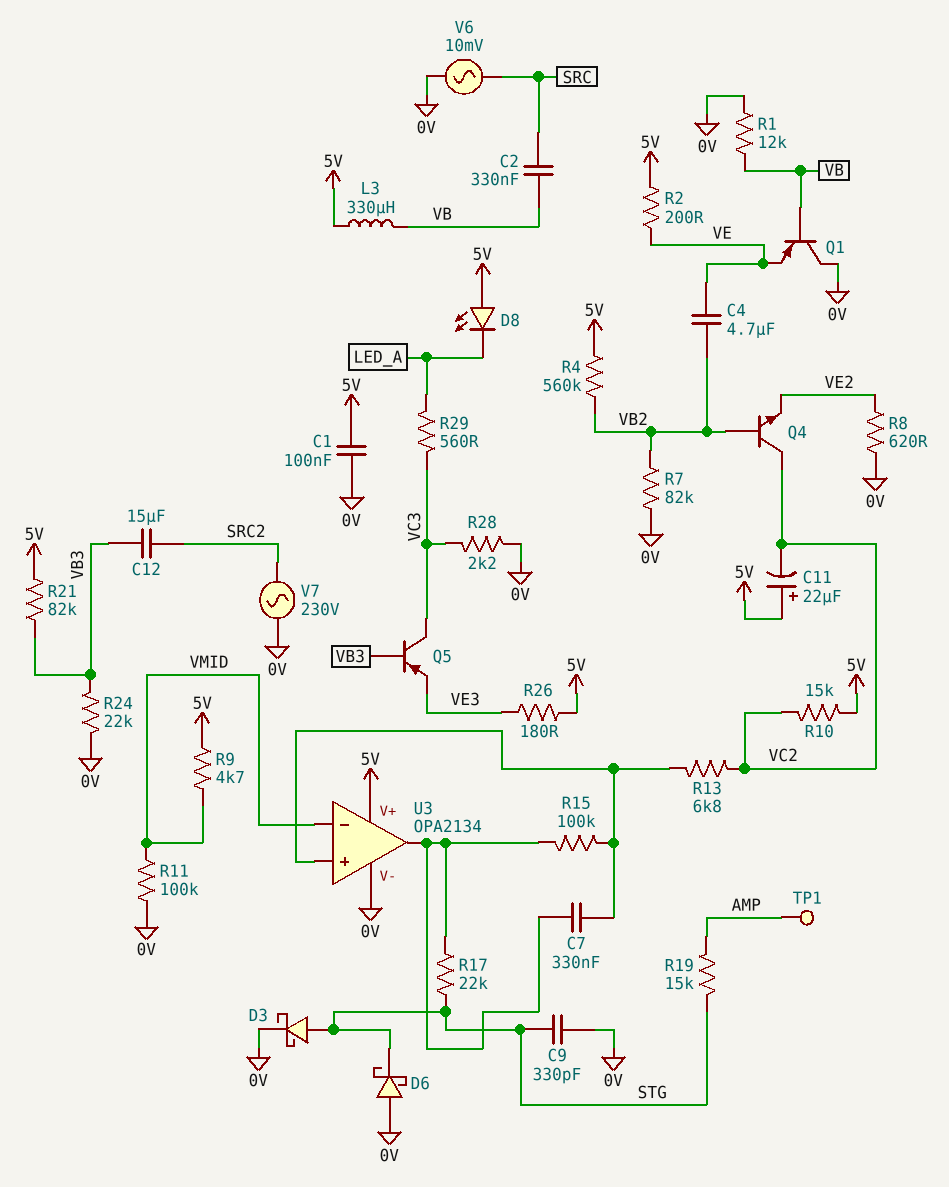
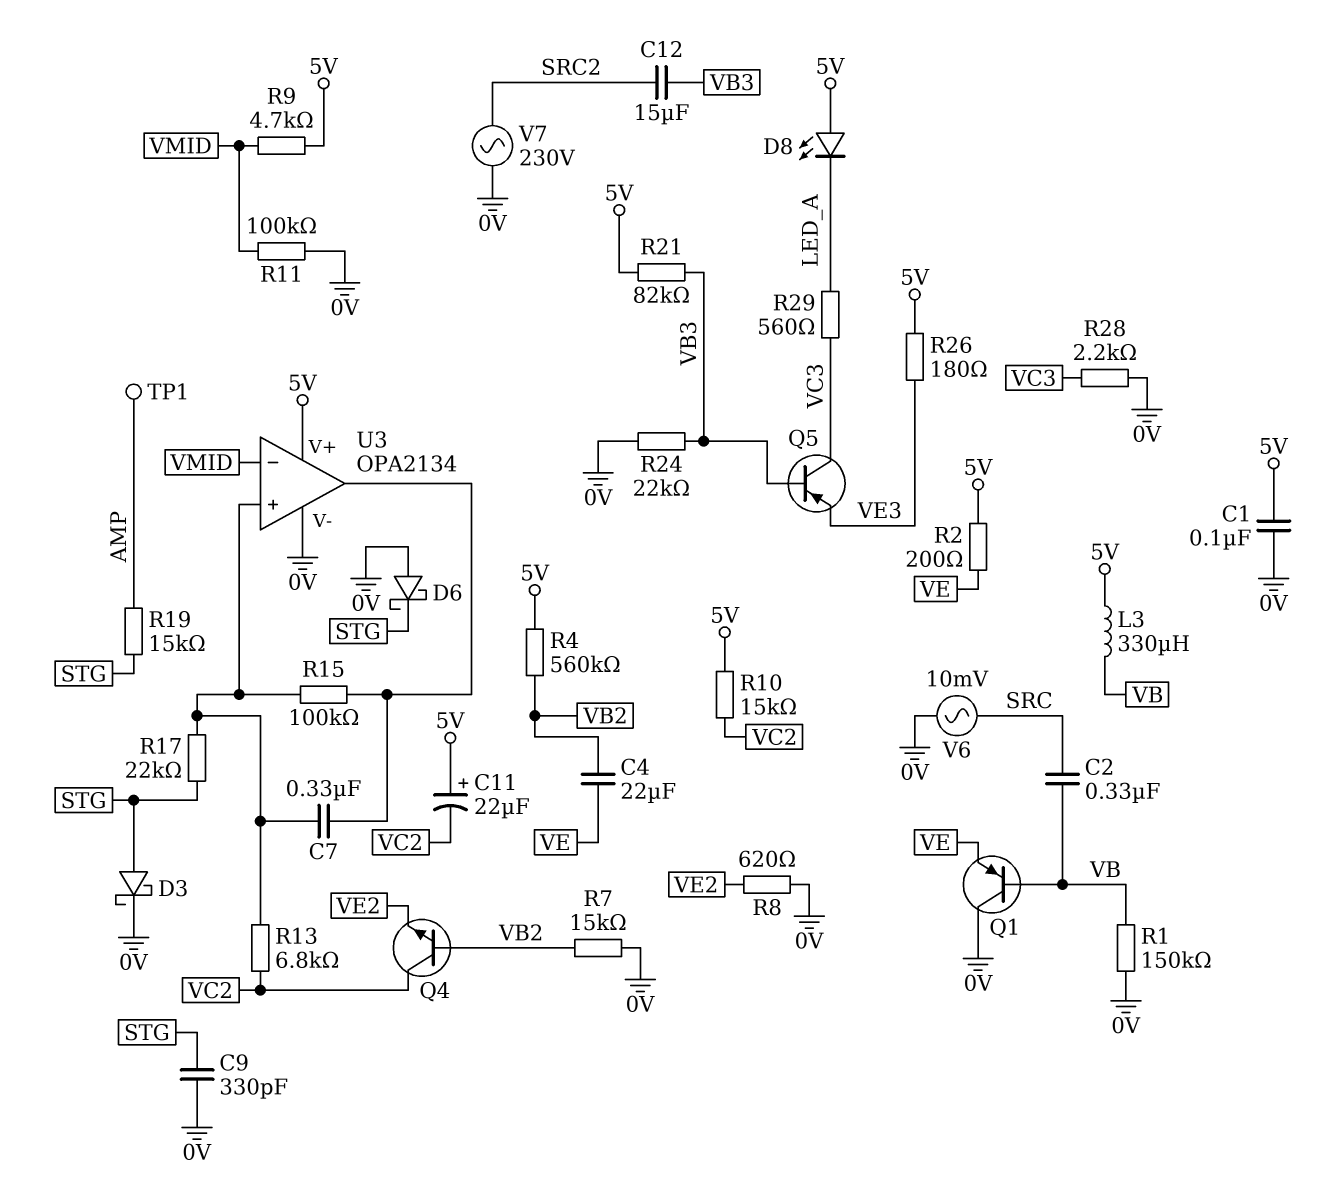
C4: 4.7uF (VB2, VE) -> 22uF (VB2, VE)
R1: 12k (0V, VB) -> 150k (0V, VB)
R7: 82k (0V, VB2) -> 15k (0V, VB2)
R17: 22k (STG, U3/out) -> 22k (STG, U3/in+)

